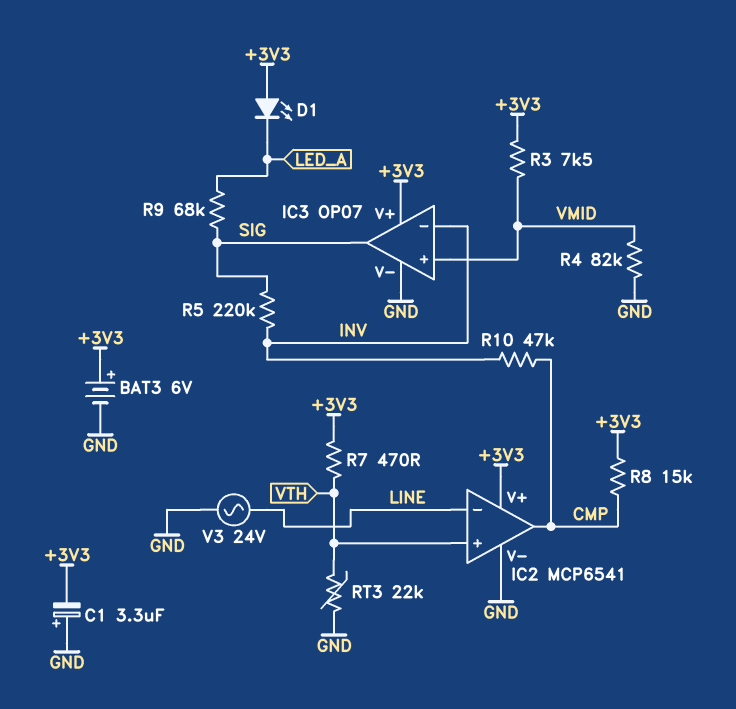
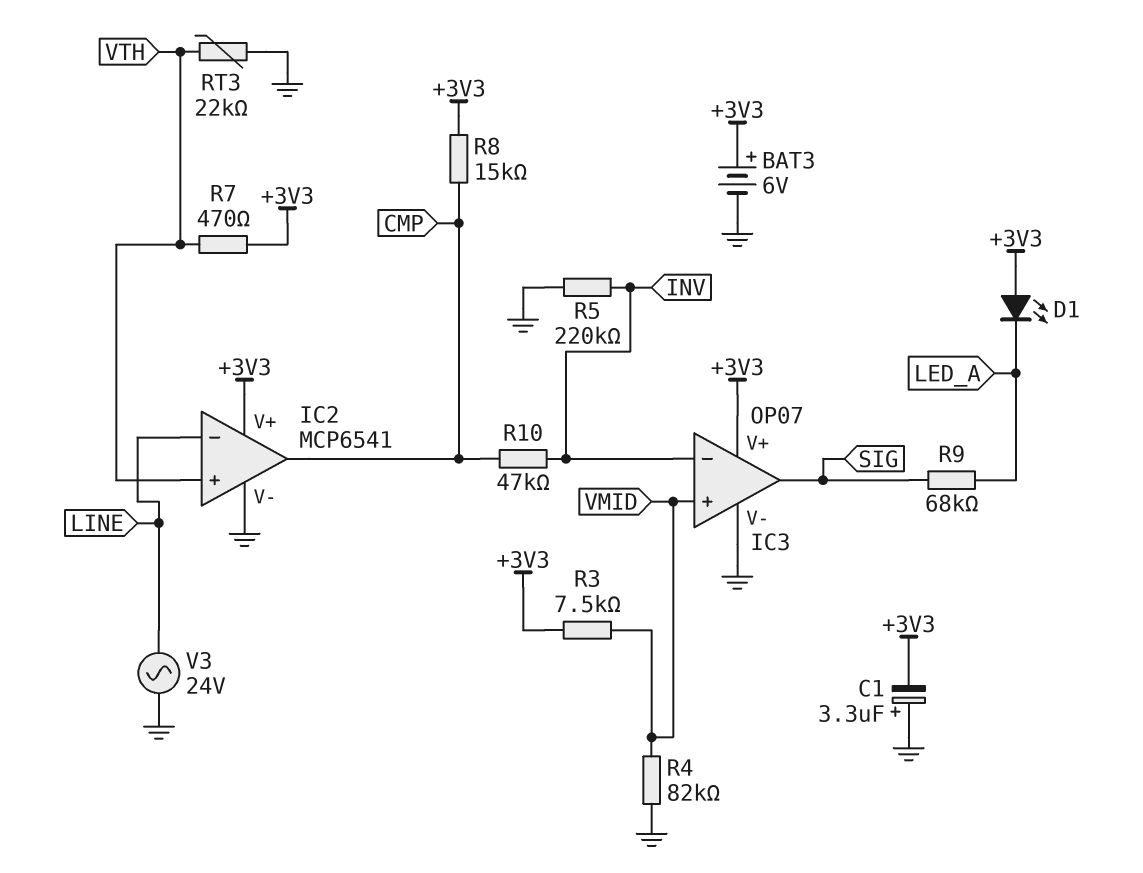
R5: 220k (INV, SIG) -> 220k (GND, INV)

